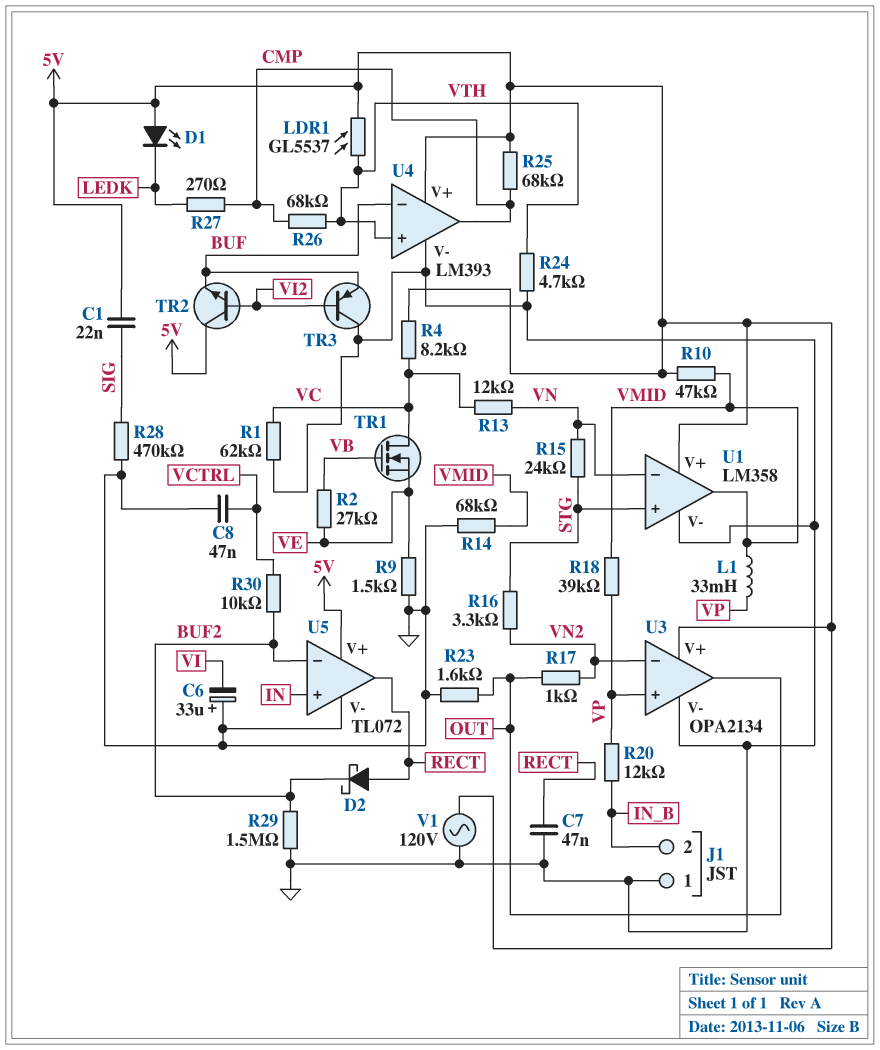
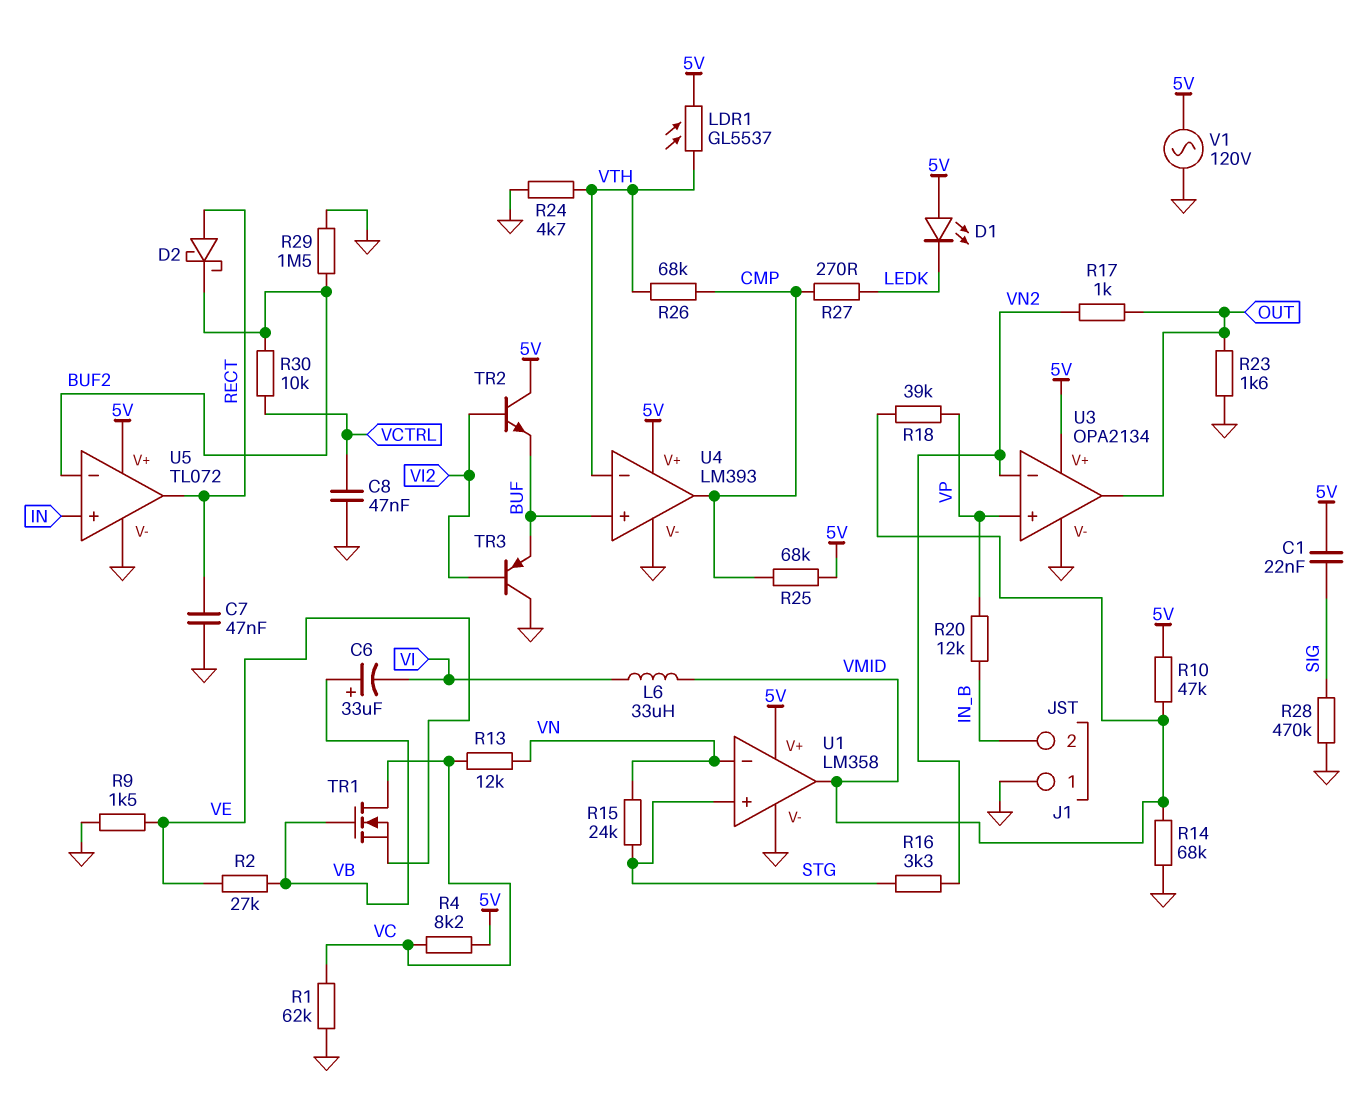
C6: 33uF (plus GND, minus VI) -> 33uF (plus VB, minus VI)
L1: 33mH (VMID, VP) -> none
L6: none -> 33uH (VI, VMID)
U4 pin in+: VTH -> BUF
U4 pin in-: BUF -> VTH

